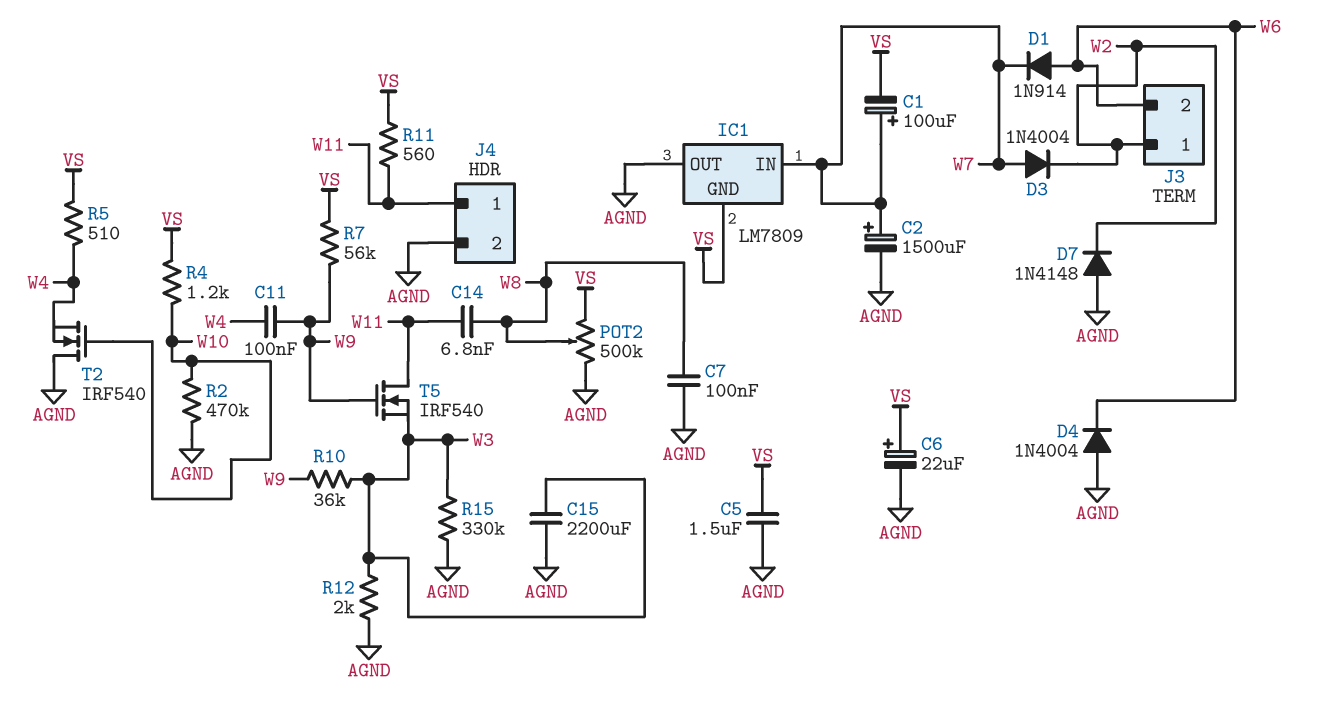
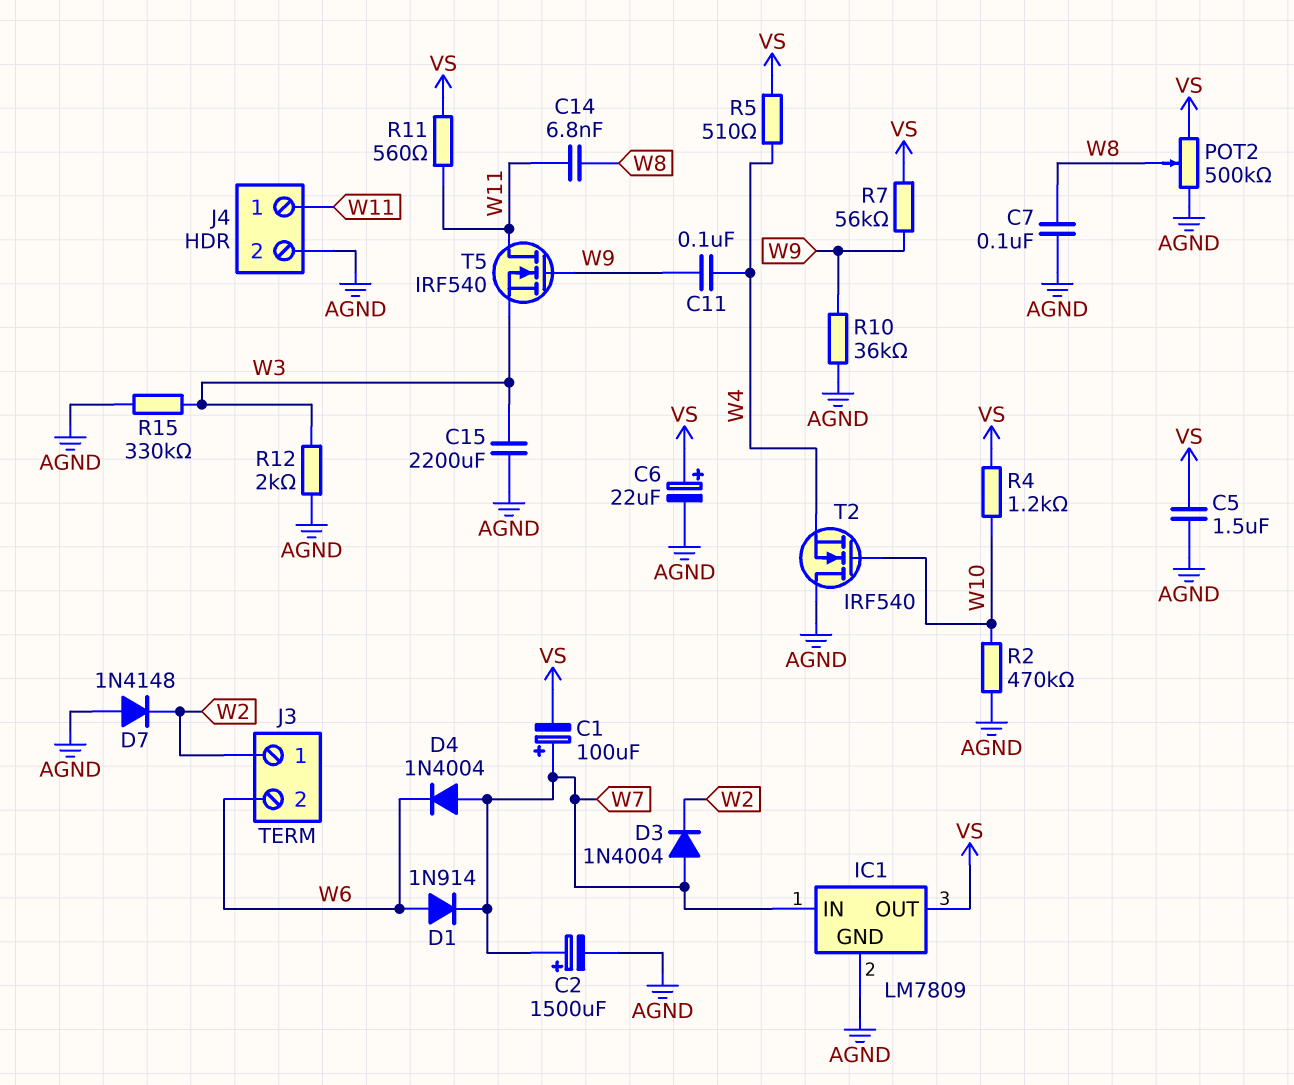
D4: diode 1N4004 (A AGND, K W6) -> diode 1N4004 (A W7, K W6)
IC1 pin GND: VS -> AGND
IC1 pin OUT: AGND -> VS
R10: 36k (W3, W9) -> 36k (AGND, W9)

